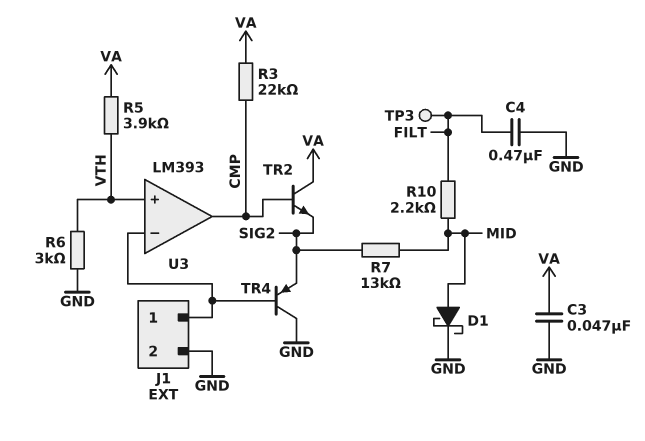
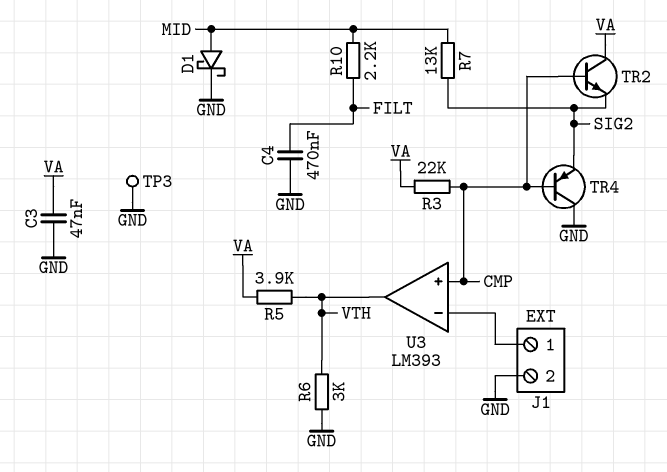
TP3: test point (FILT) -> test point (GND)
TR4: PNP (B J1/1, C GND, E SIG2) -> PNP (B CMP, C GND, E SIG2)
U3 pin in+: VTH -> CMP
U3 pin out: CMP -> VTH

